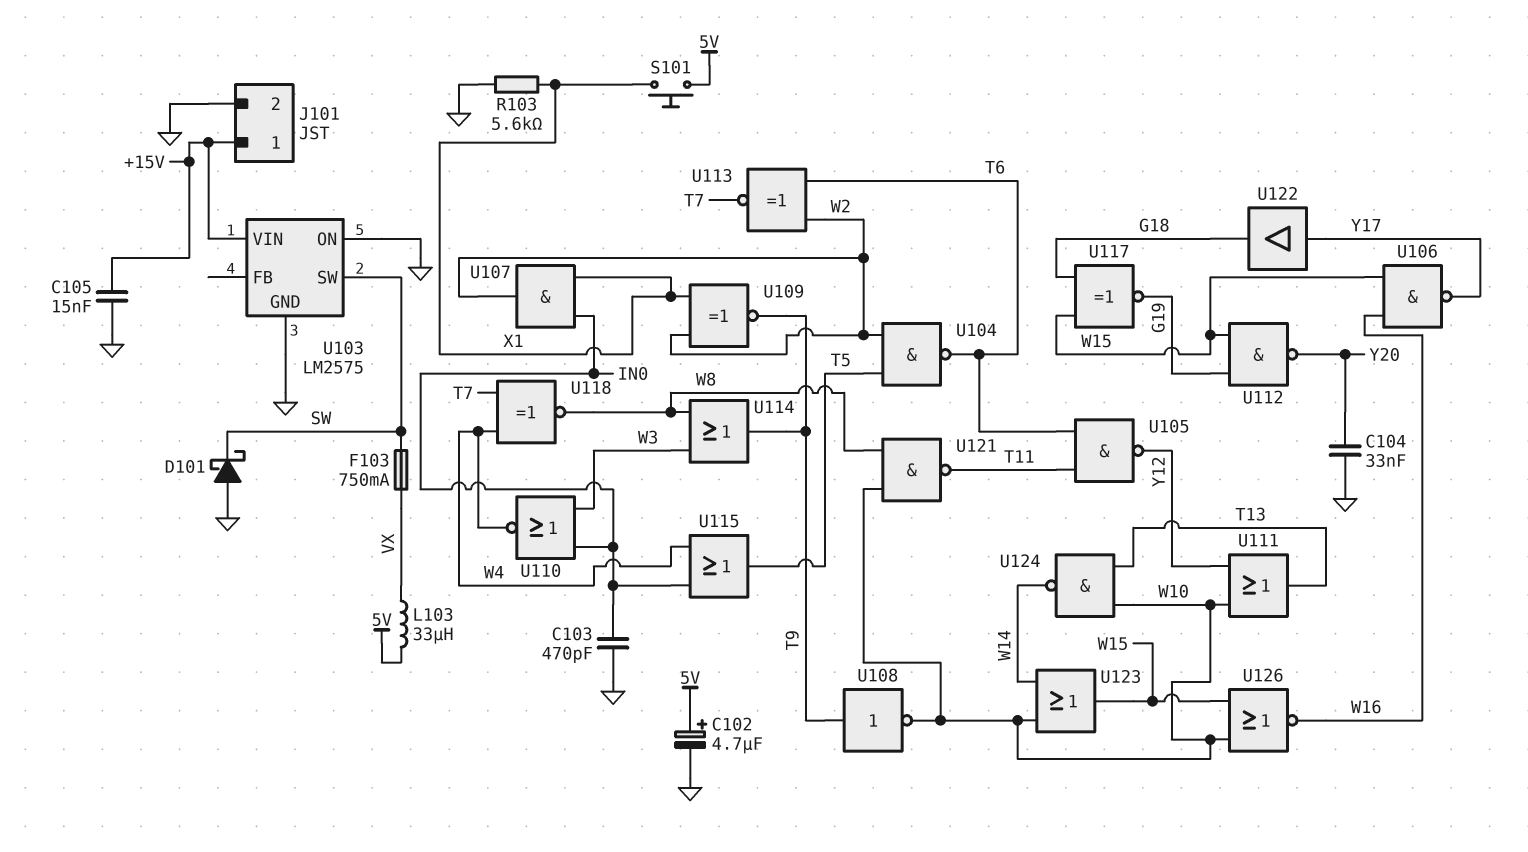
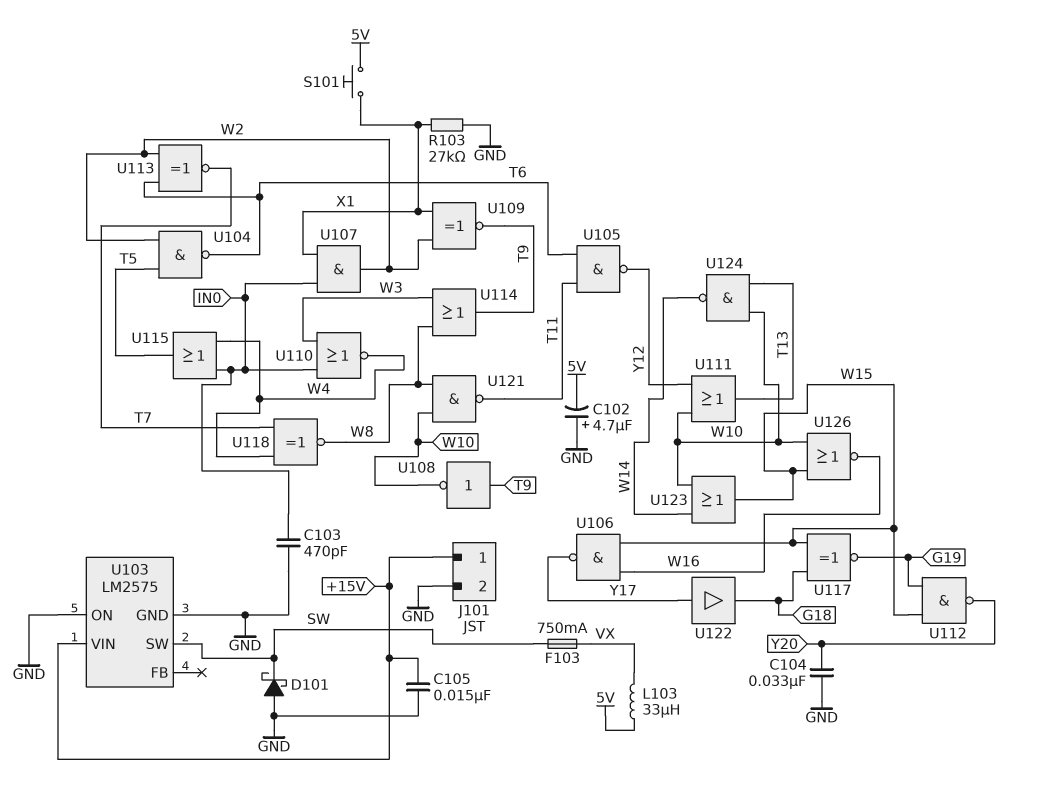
C102: 4.7uF (plus 5V, minus GND) -> 4.7uF (plus GND, minus 5V)
R103: 5.6k (GND, X1) -> 27k (GND, X1)

